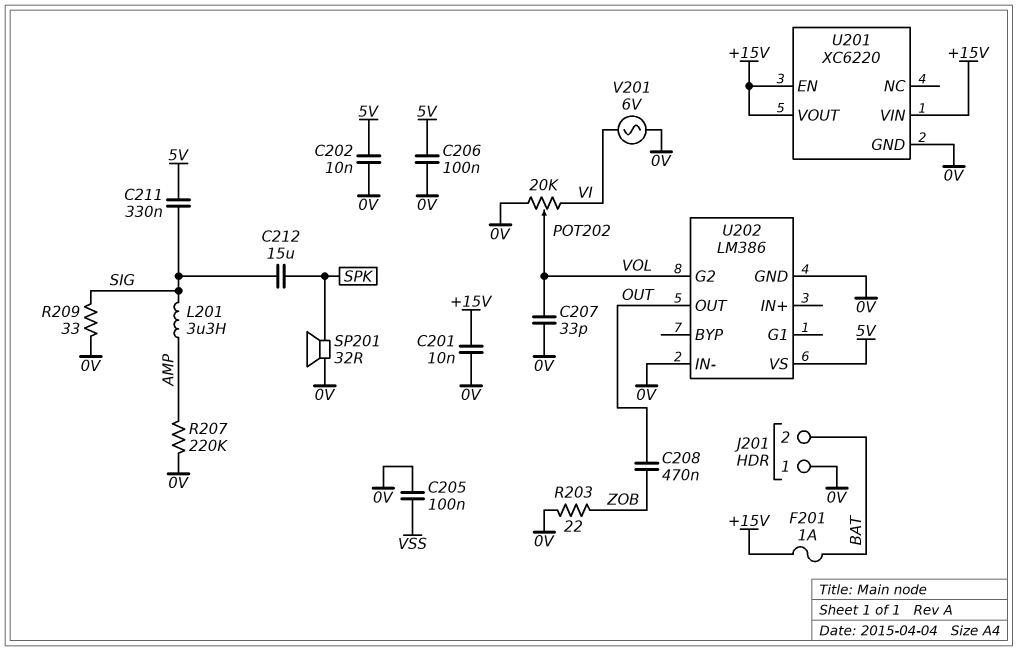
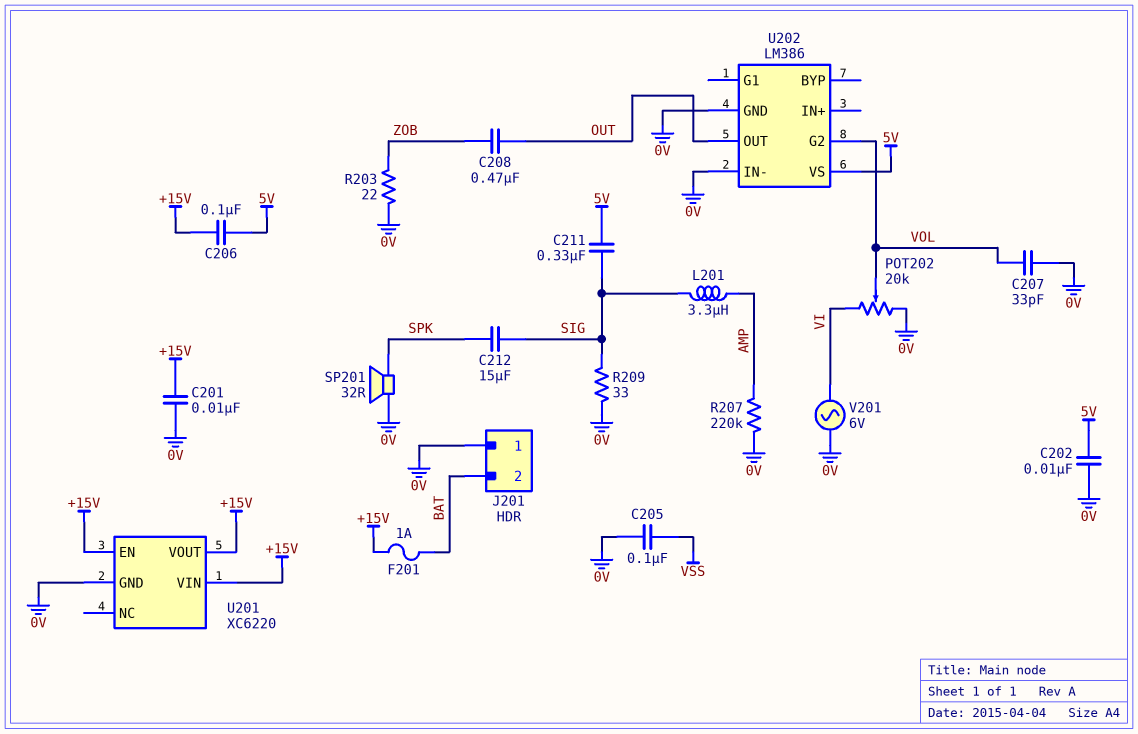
C206: 100nF (0V, 5V) -> 100nF (+15V, 5V)

